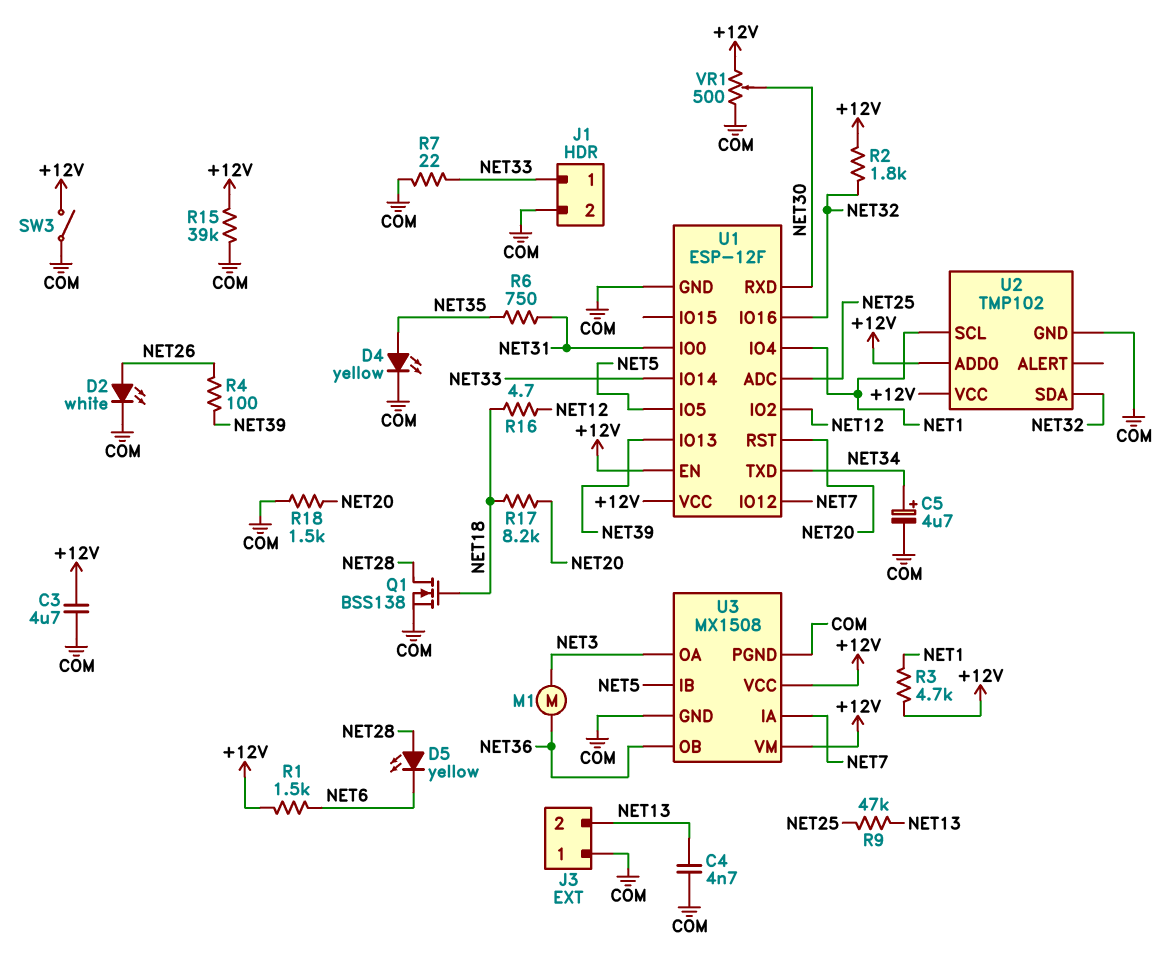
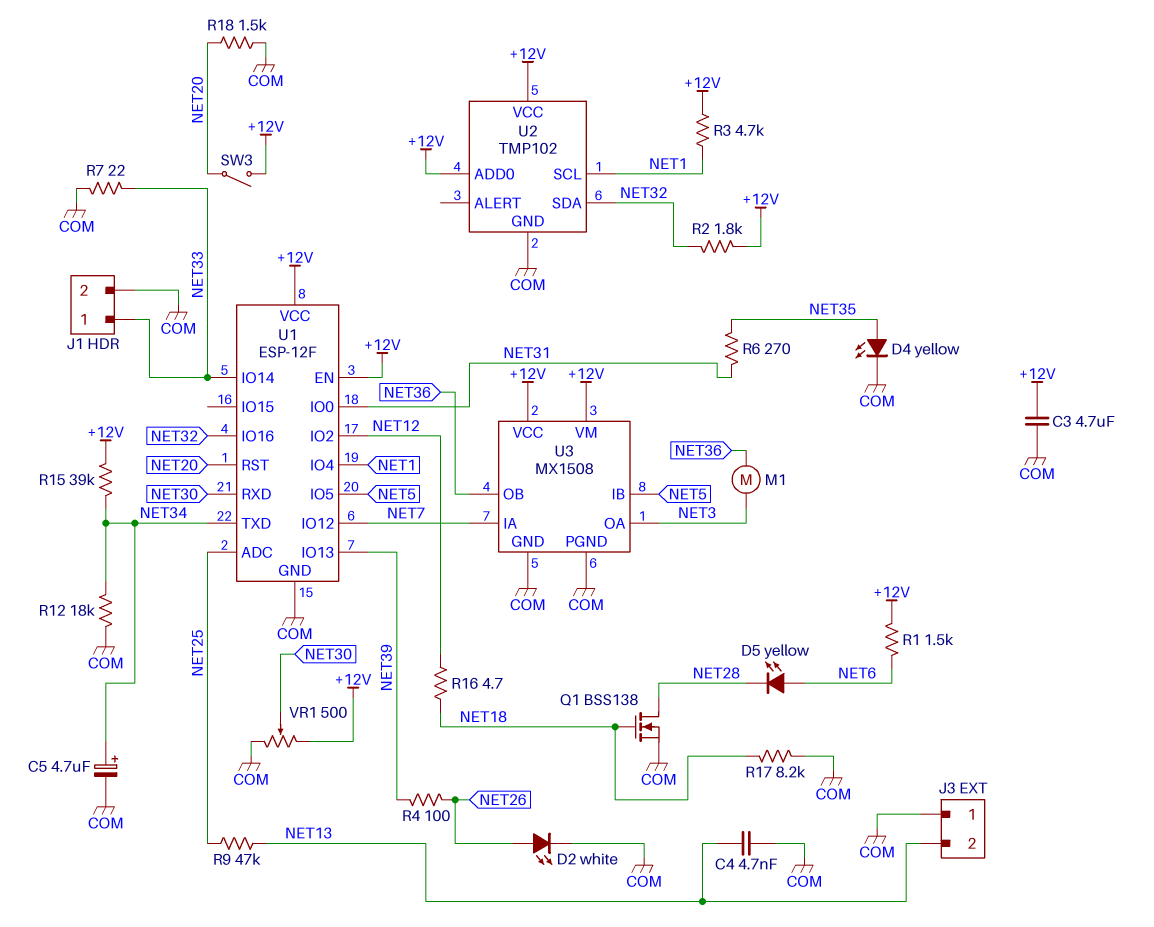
D5: LED yellow (A NET28, K NET6) -> LED yellow (A NET6, K NET28)
R6: 750 (NET31, NET35) -> 270 (NET31, NET35)
R12: none -> 18k (COM, NET34)
R15: 39k (+12V, COM) -> 39k (+12V, NET34)
R17: 8.2k (NET18, NET20) -> 8.2k (COM, NET18)
SW3: switch (+12V, COM) -> switch (+12V, NET20)

